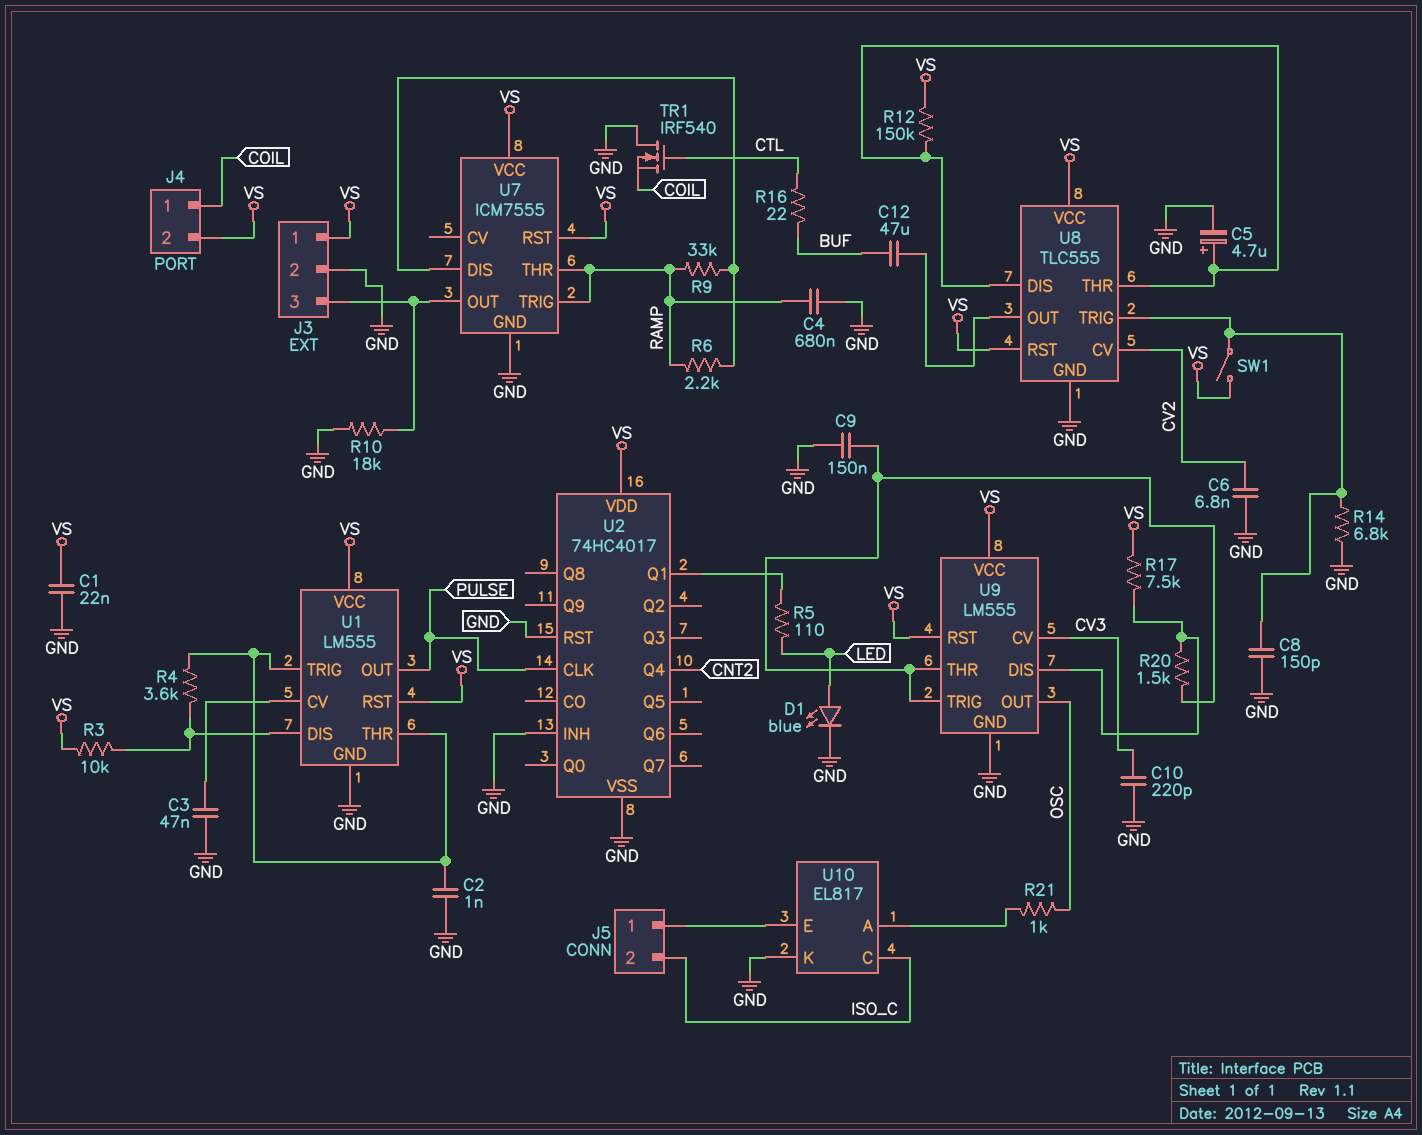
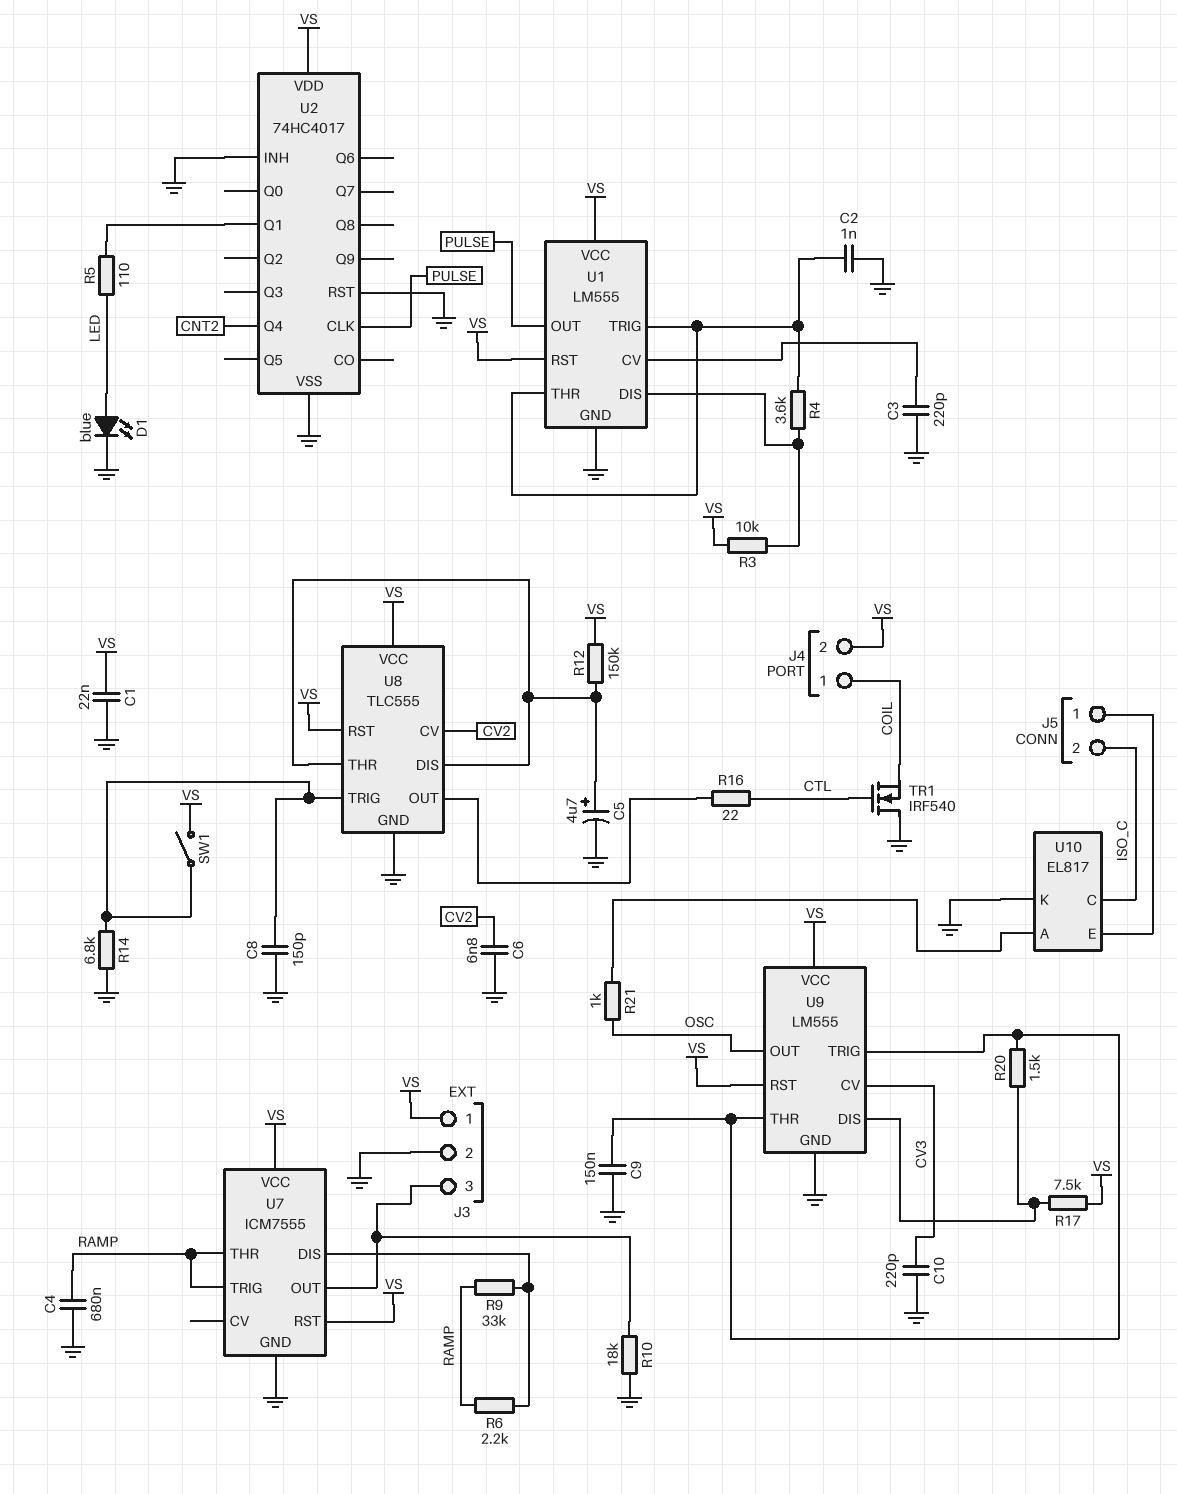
C3: 47nF (GND, U1/CV) -> 220pF (GND, U1/CV)
C12: 47uF (BUF, U8/OUT) -> none
R16: 22 (BUF, CTL) -> 22 (CTL, U8/OUT)

